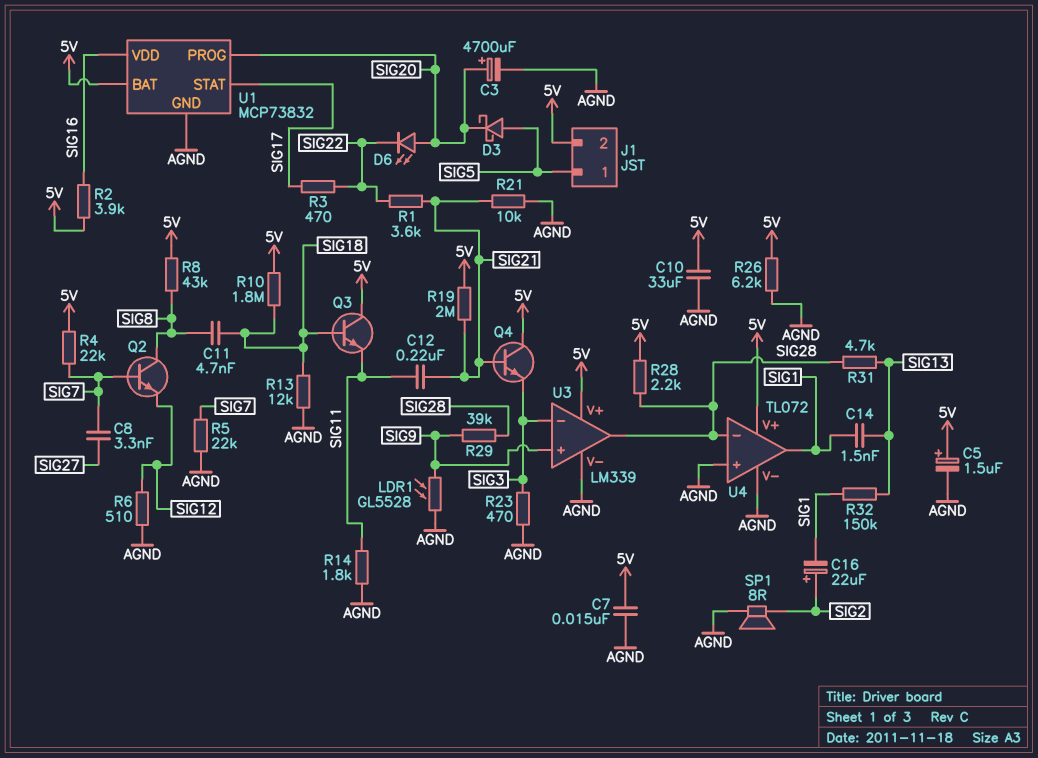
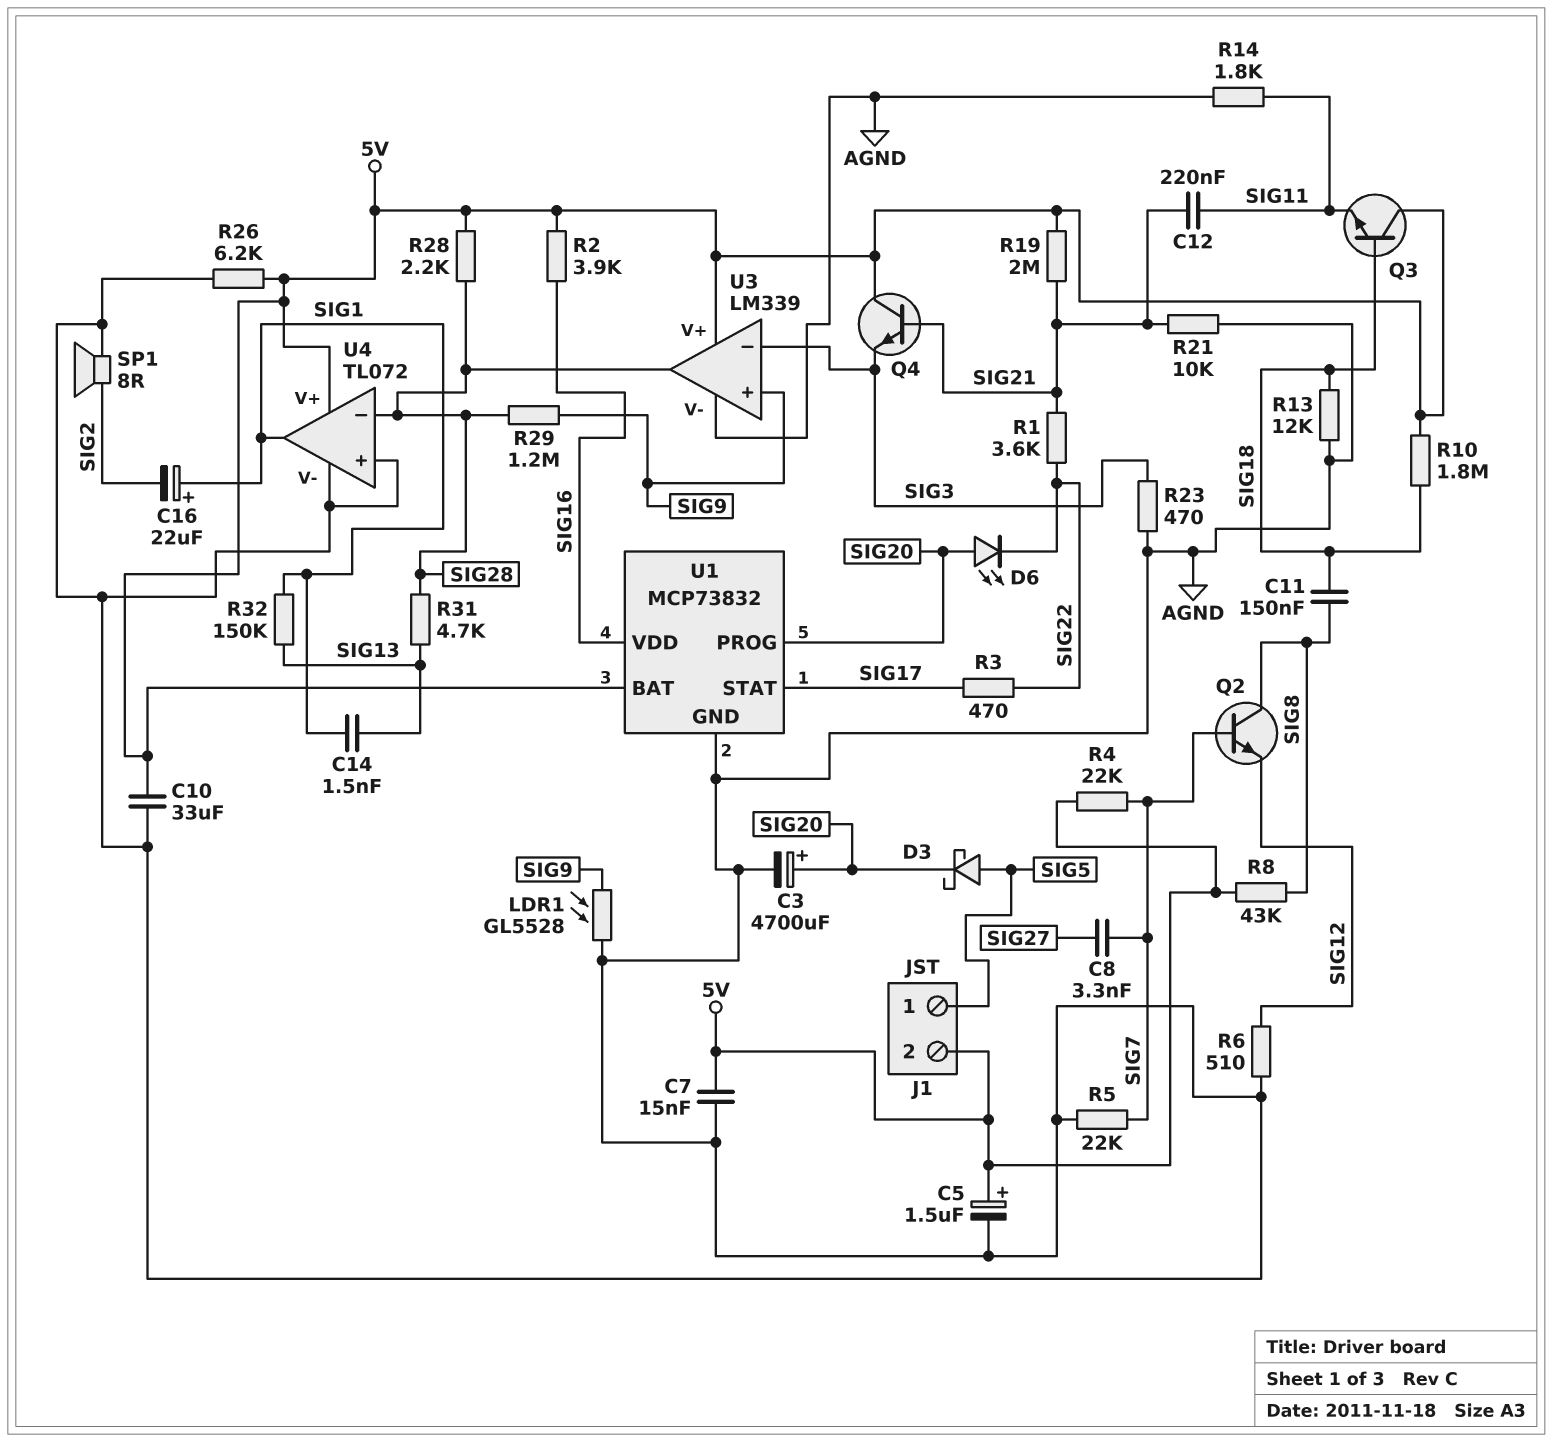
C11: 4.7nF (SIG8, SIG18) -> 150nF (SIG8, SIG18)
C16: 22uF (plus SIG2, minus SIG1) -> 22uF (plus SIG1, minus SIG2)
R29: 39k (SIG9, SIG28) -> 1.2M (SIG9, SIG28)

